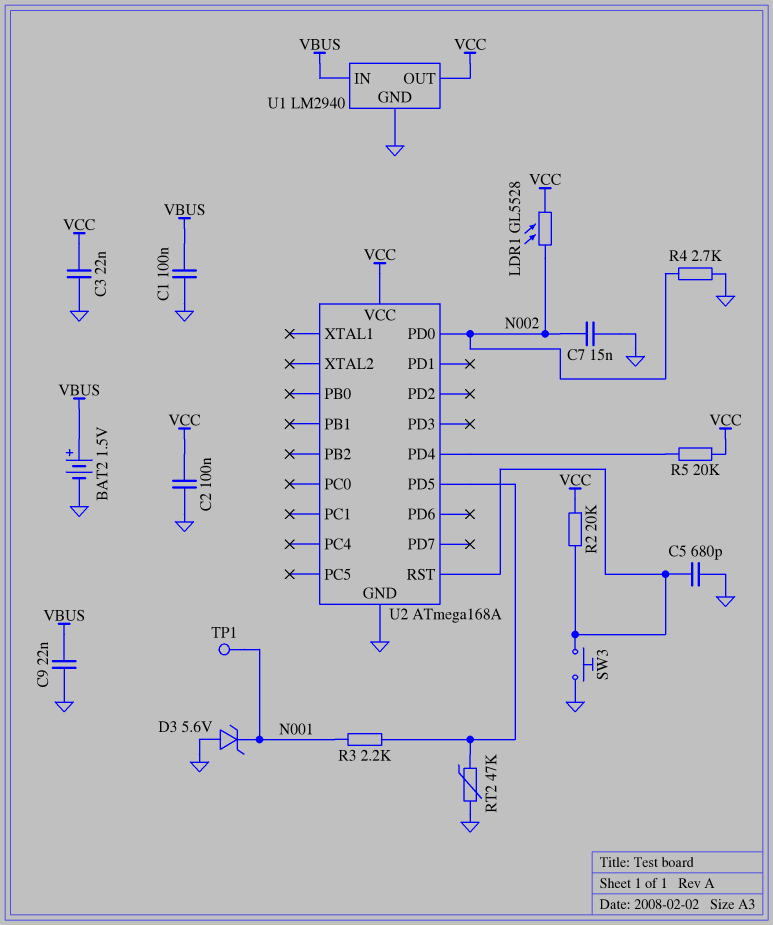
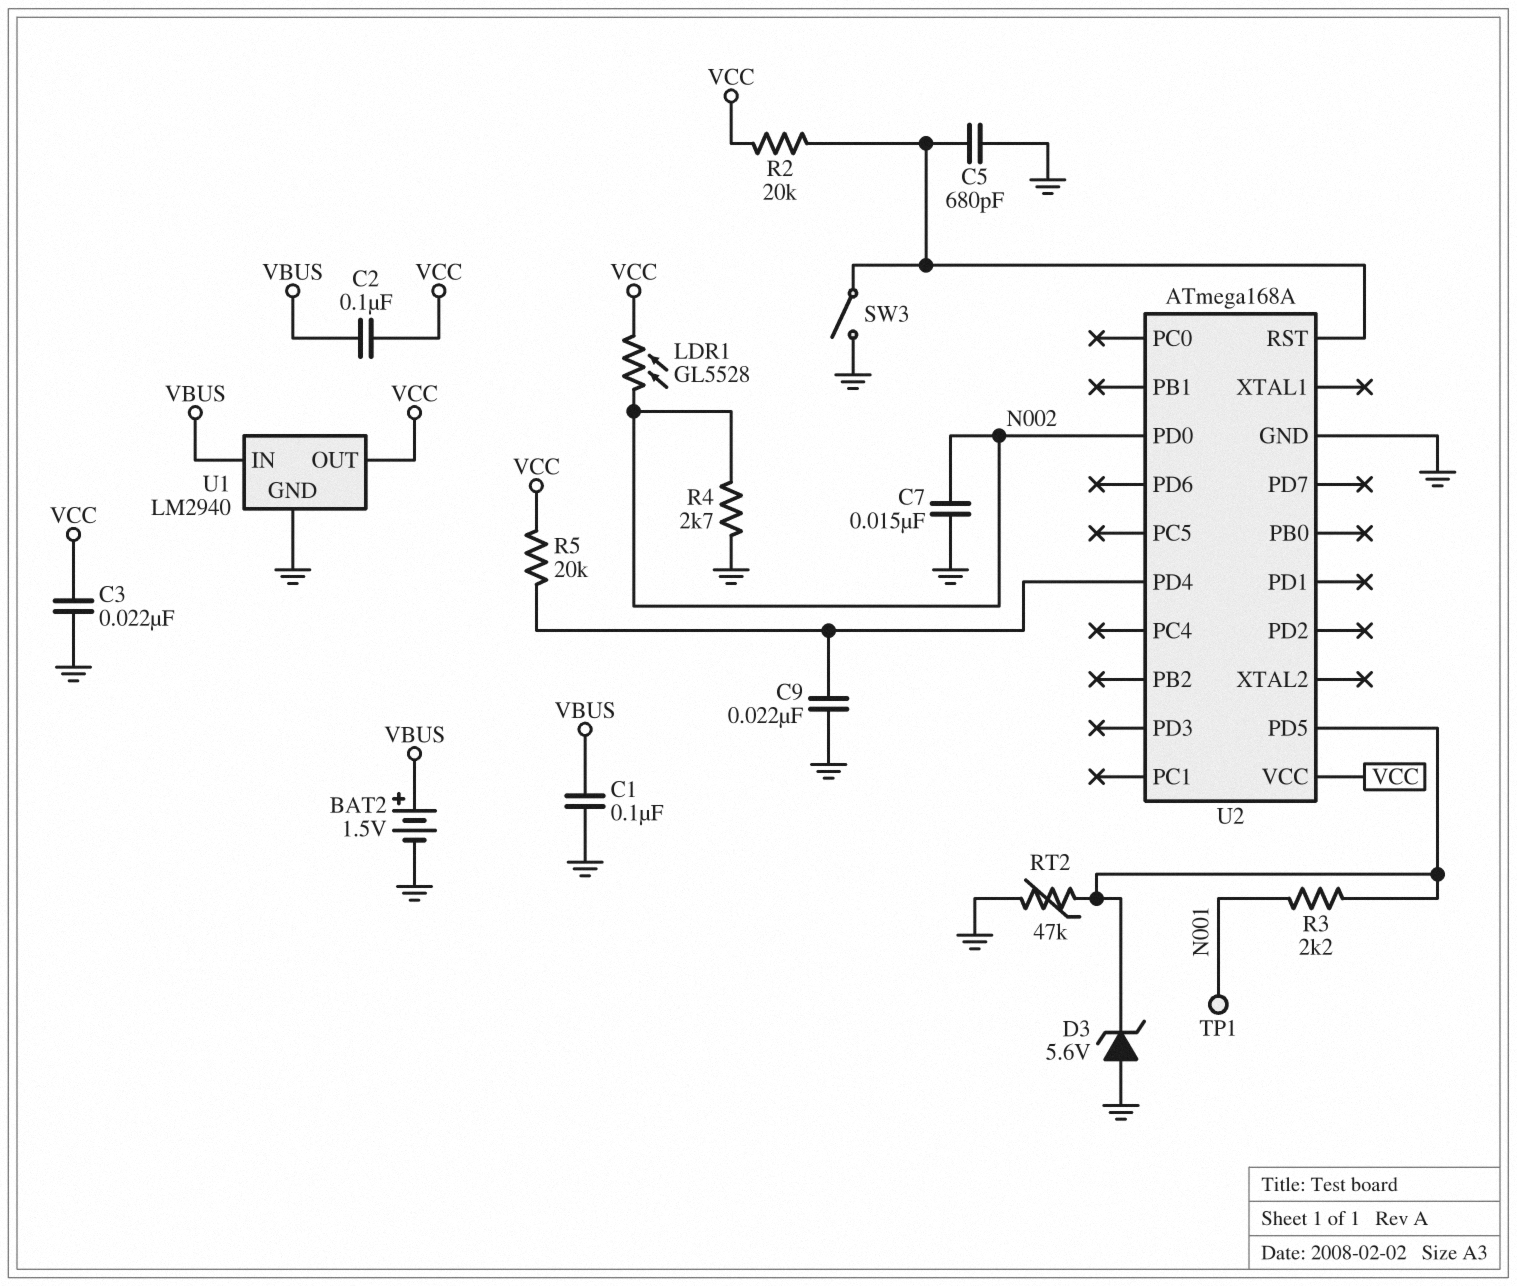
C2: 100nF (GND, VCC) -> 100nF (VBUS, VCC)
C9: 22nF (GND, VBUS) -> 22nF (GND, U2/PD4)
D3: zener 5.6V (A GND, K N001) -> zener 5.6V (A GND, K U2/PD5)
SW3: button (GND, U2/RST) -> switch (GND, U2/RST)

